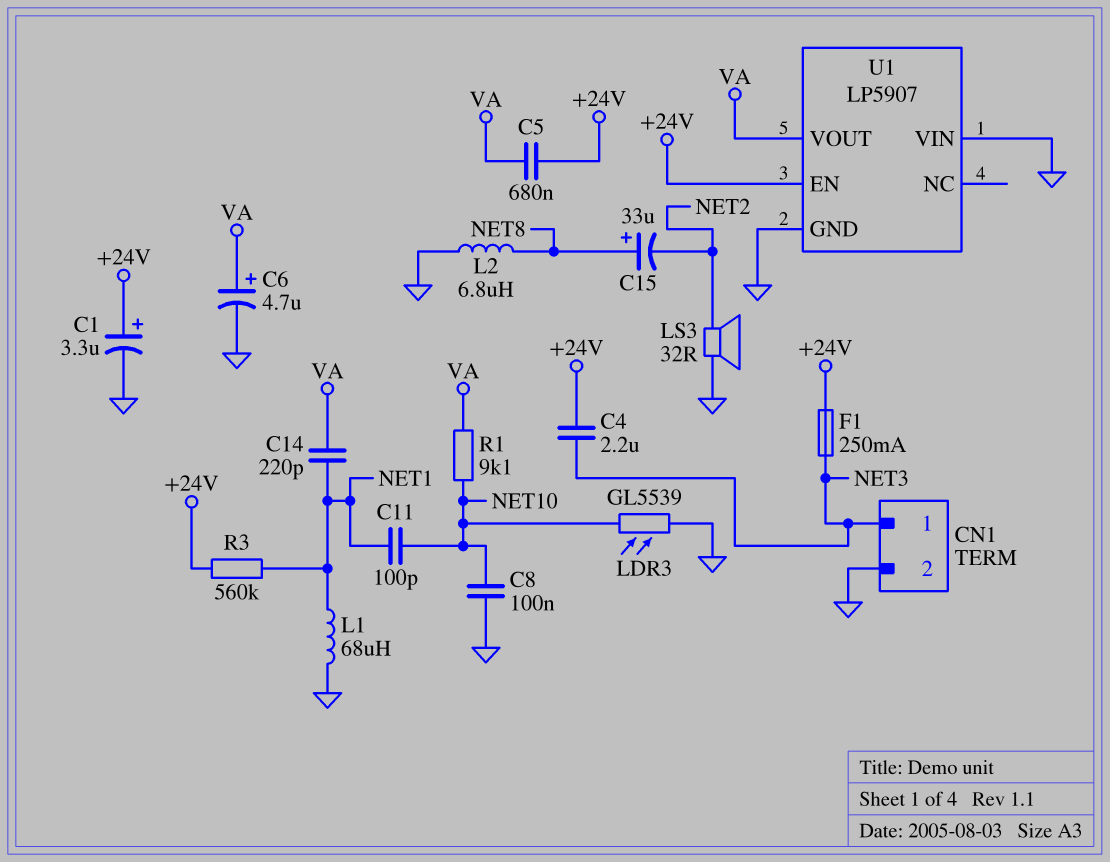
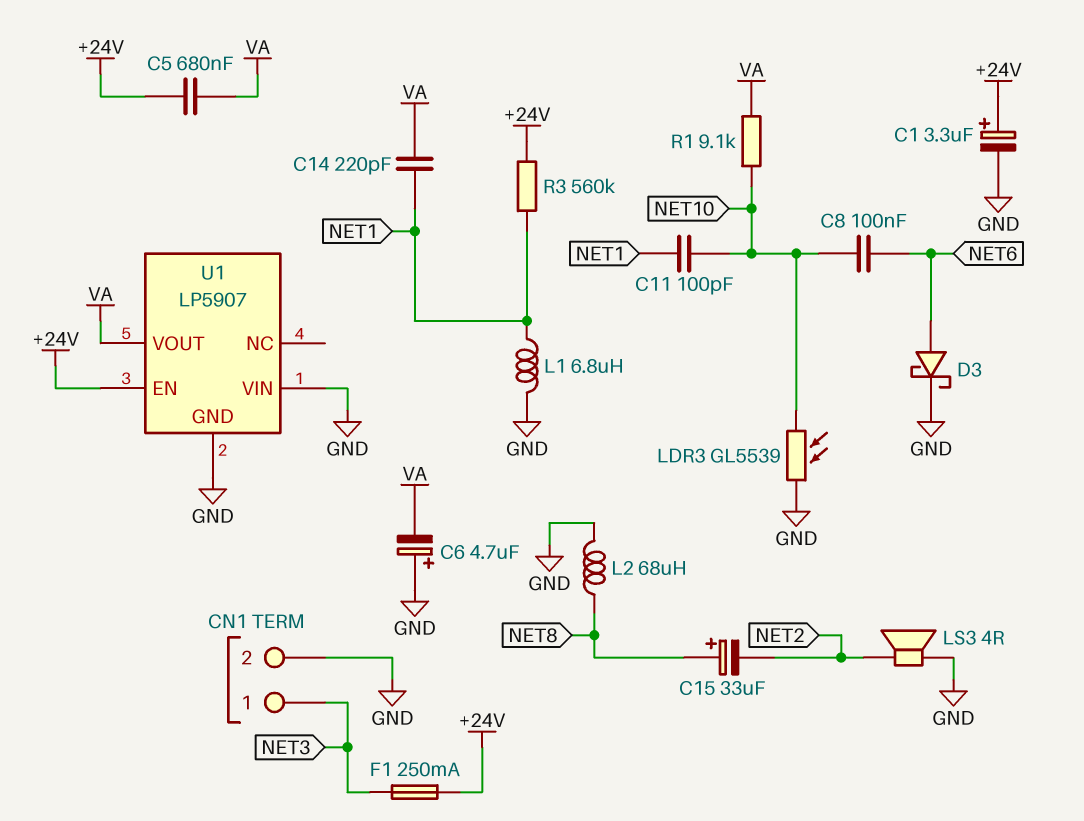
C4: 2.2uF (+24V, NET3) -> none
C6: 4.7uF (plus VA, minus GND) -> 4.7uF (plus GND, minus VA)
C8: 100nF (GND, NET10) -> 100nF (NET6, NET10)
D3: none -> schottky (A NET6, K GND)
L1: 68uH (GND, NET1) -> 6.8uH (GND, NET1)
L2: 6.8uH (GND, NET8) -> 68uH (GND, NET8)
LS3: speaker 32R (GND, NET2) -> speaker 4R (GND, NET2)

